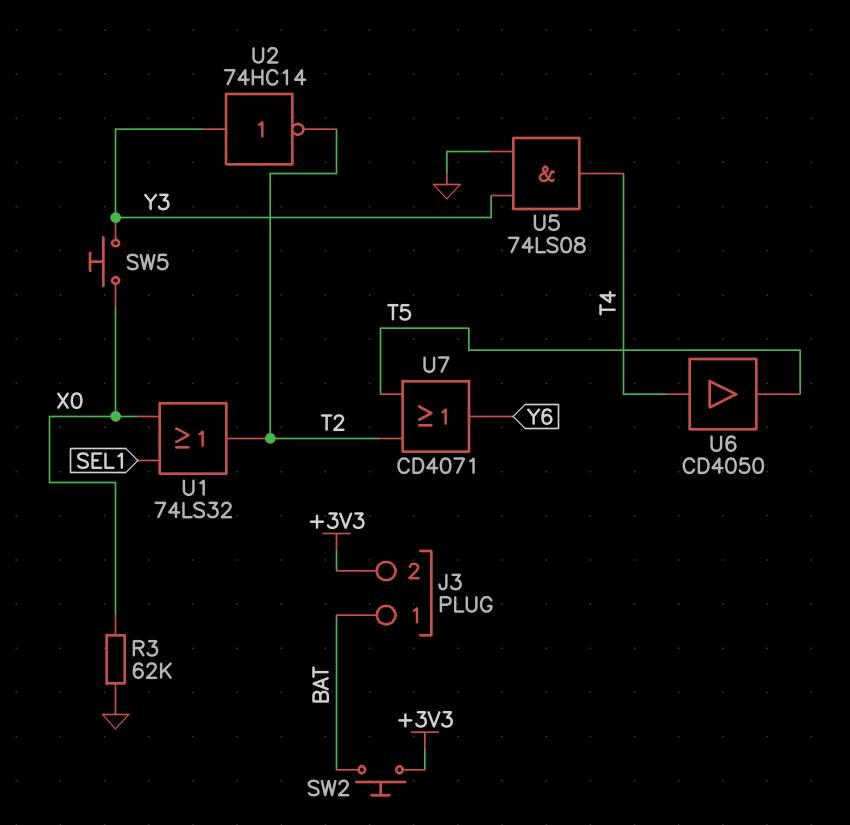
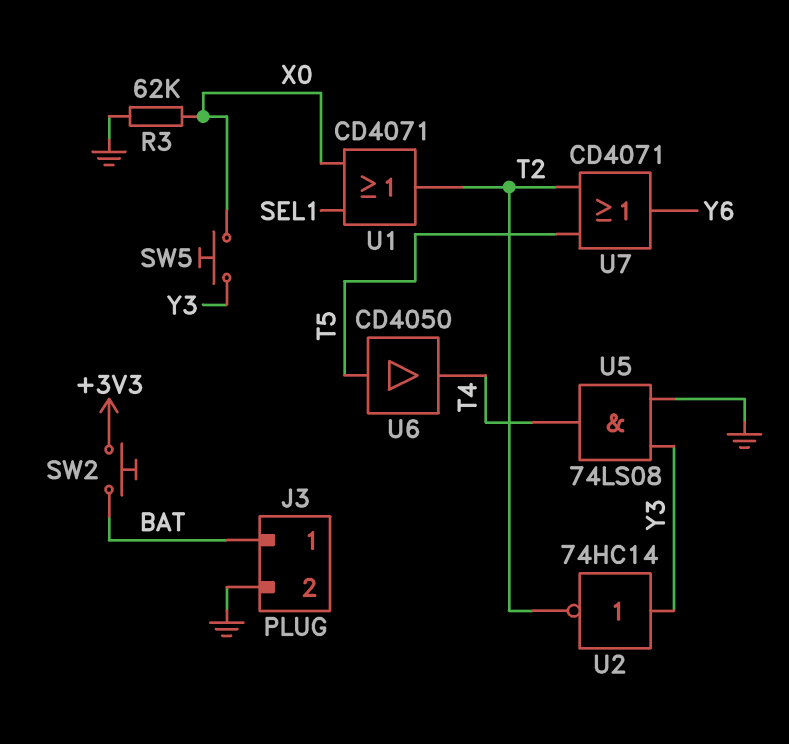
J3 pin 2: +3V3 -> GND
U1: OR 74LS32 (in SEL1, in X0, out T2) -> OR CD4071 (in SEL1, in X0, out T2)
U6: buffer CD4050 (in T4, out T5) -> buffer CD4050 (in T5, out T4)

